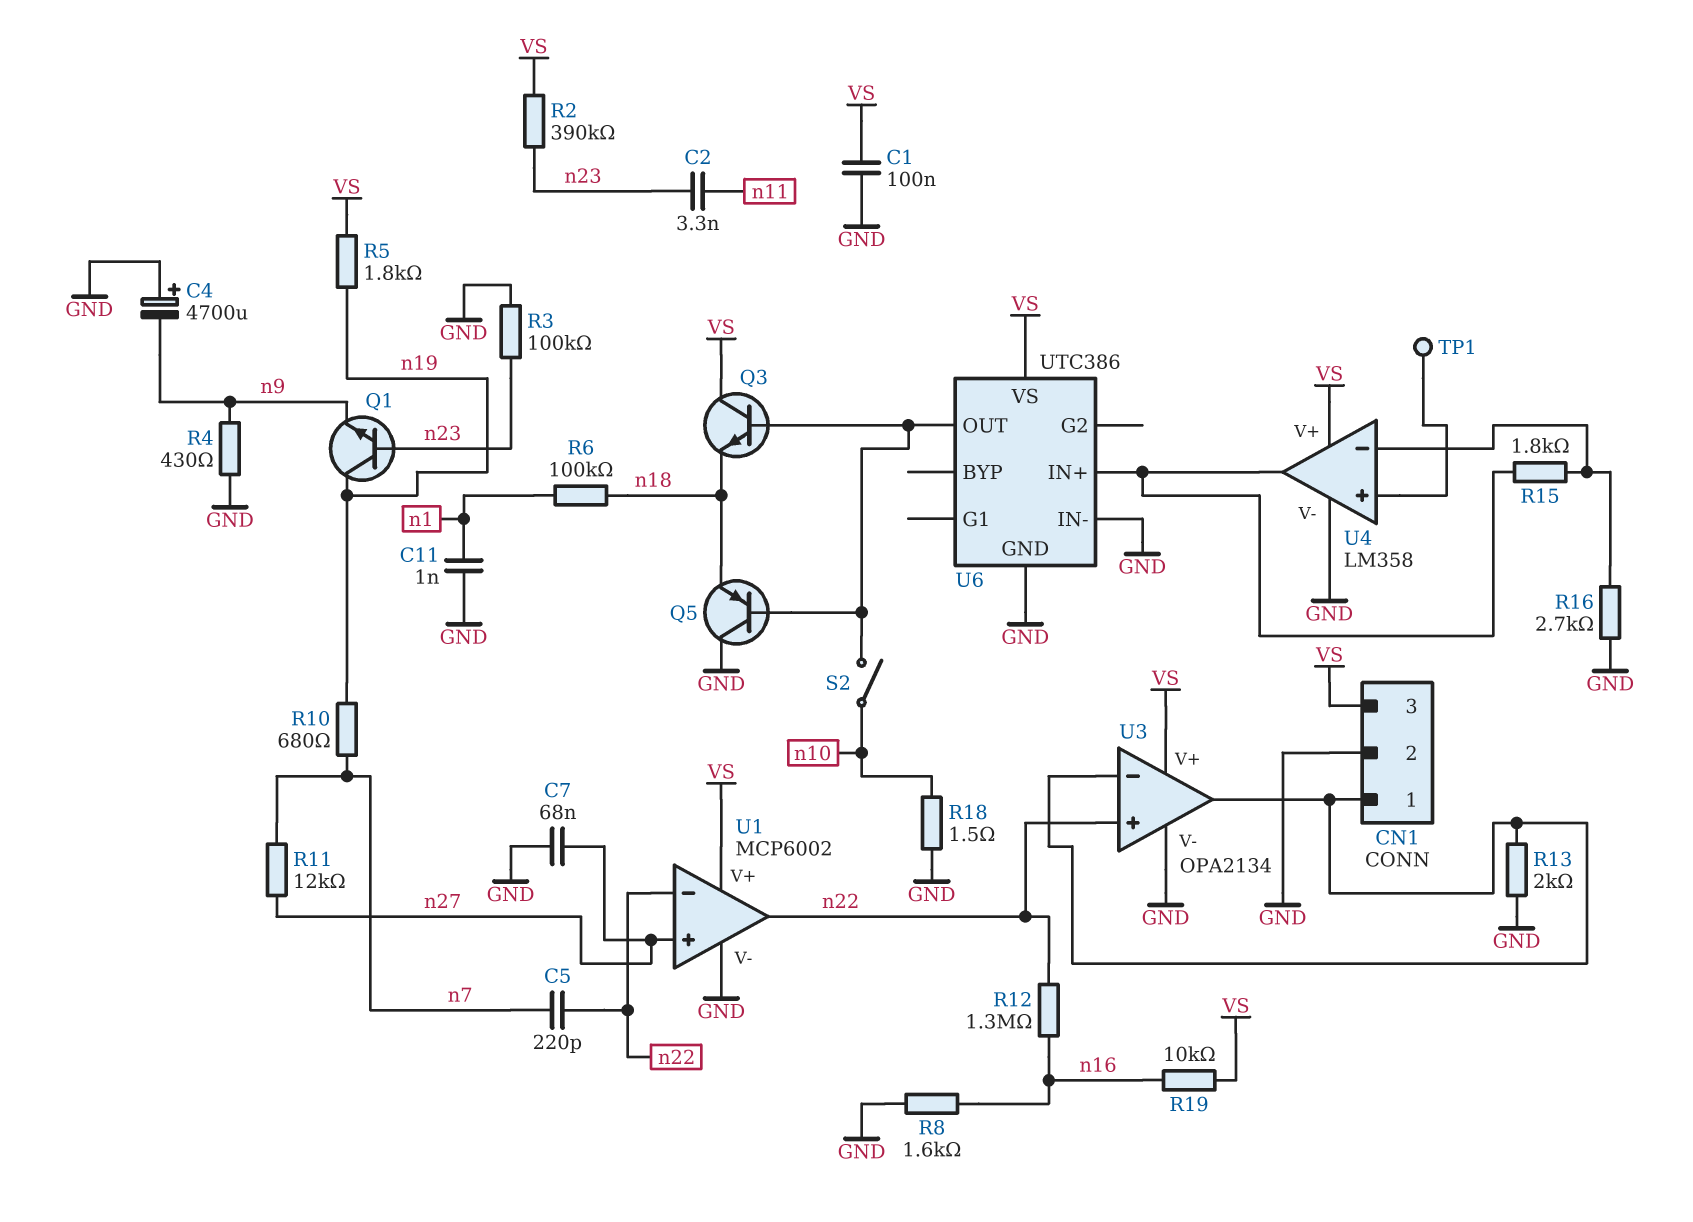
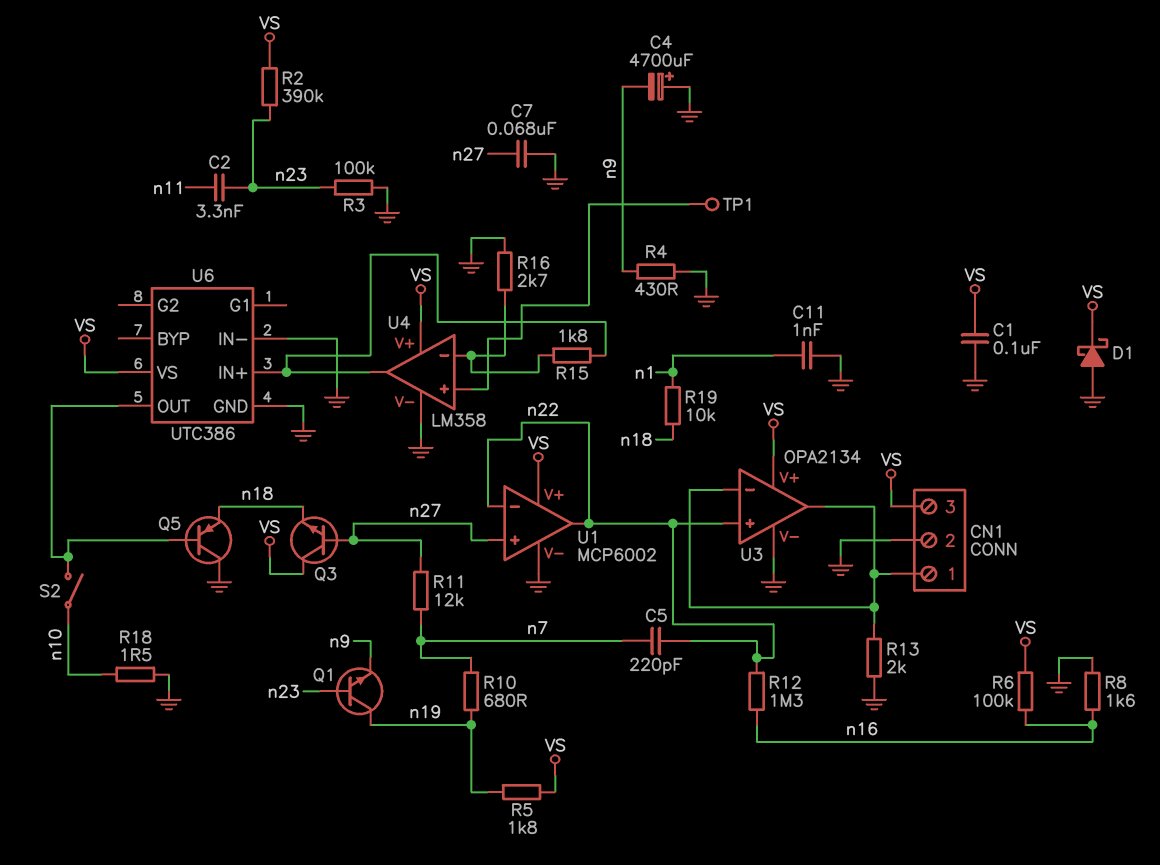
D1: none -> schottky (A GND, K VS)
Q3: NPN (B U6/OUT, C VS, E n18) -> NPN (B n27, C VS, E n18)
R6: 100k (n1, n18) -> 100k (VS, n16)
R19: 10k (VS, n16) -> 10k (n1, n18)

